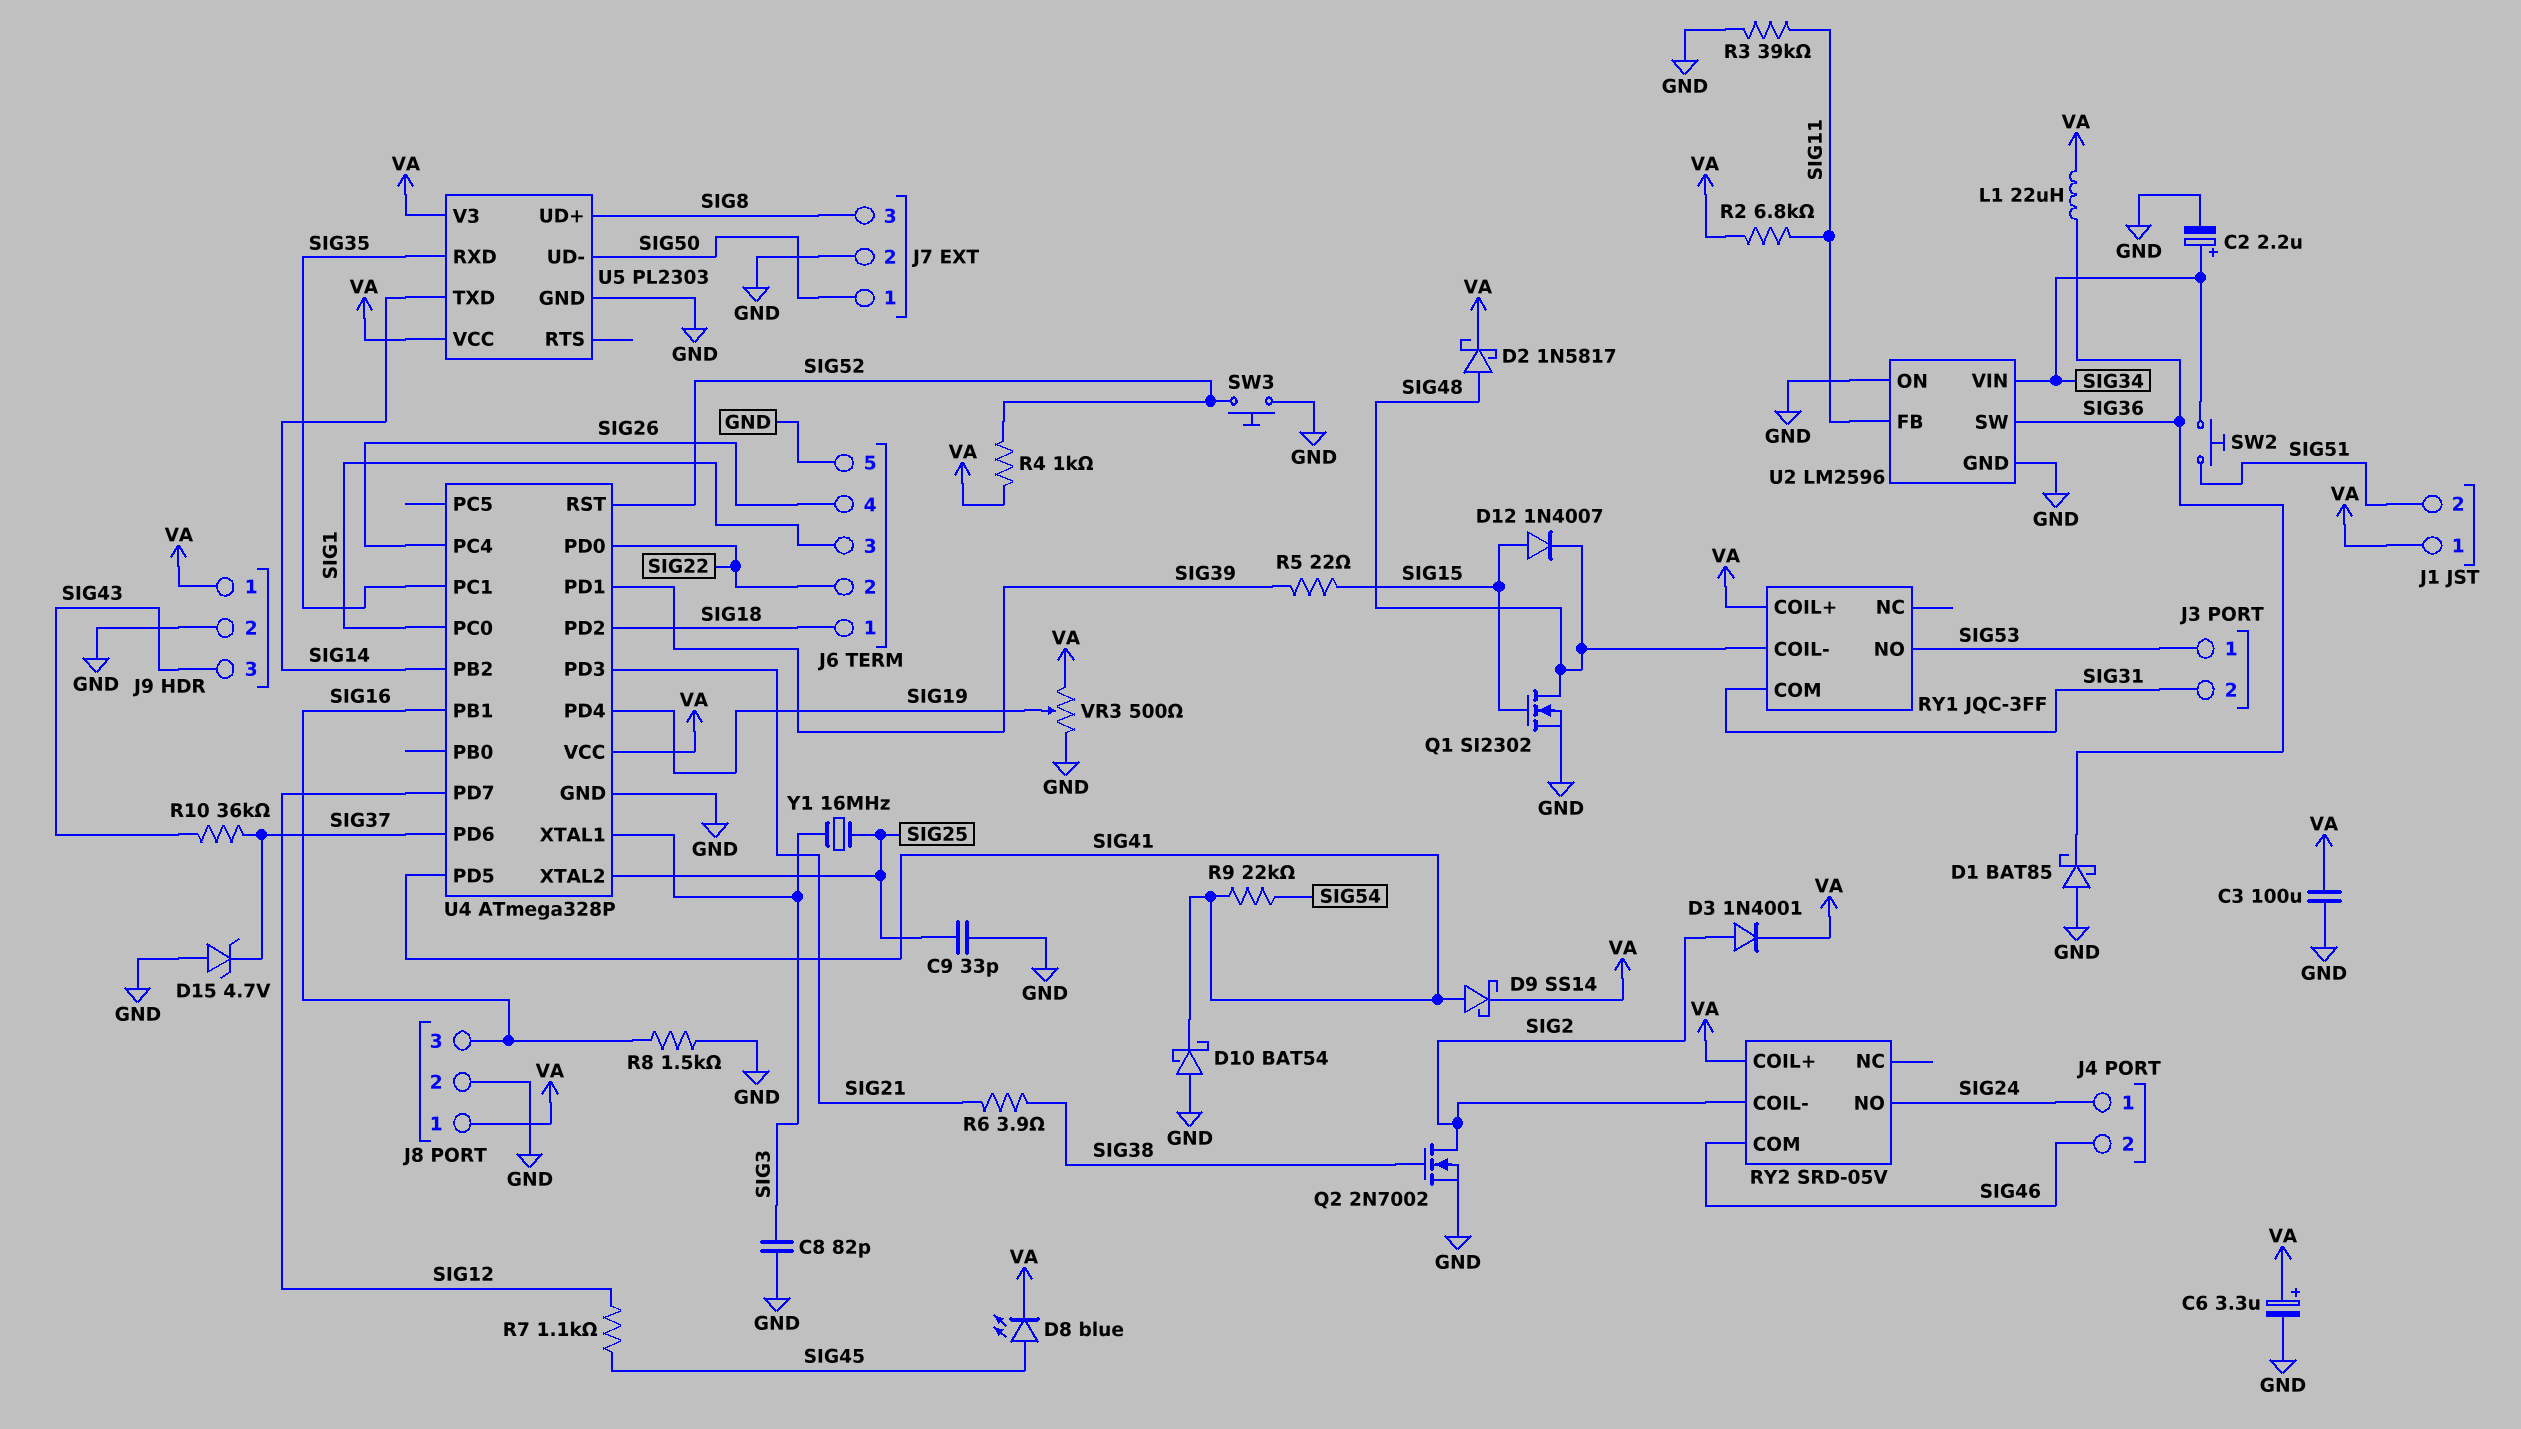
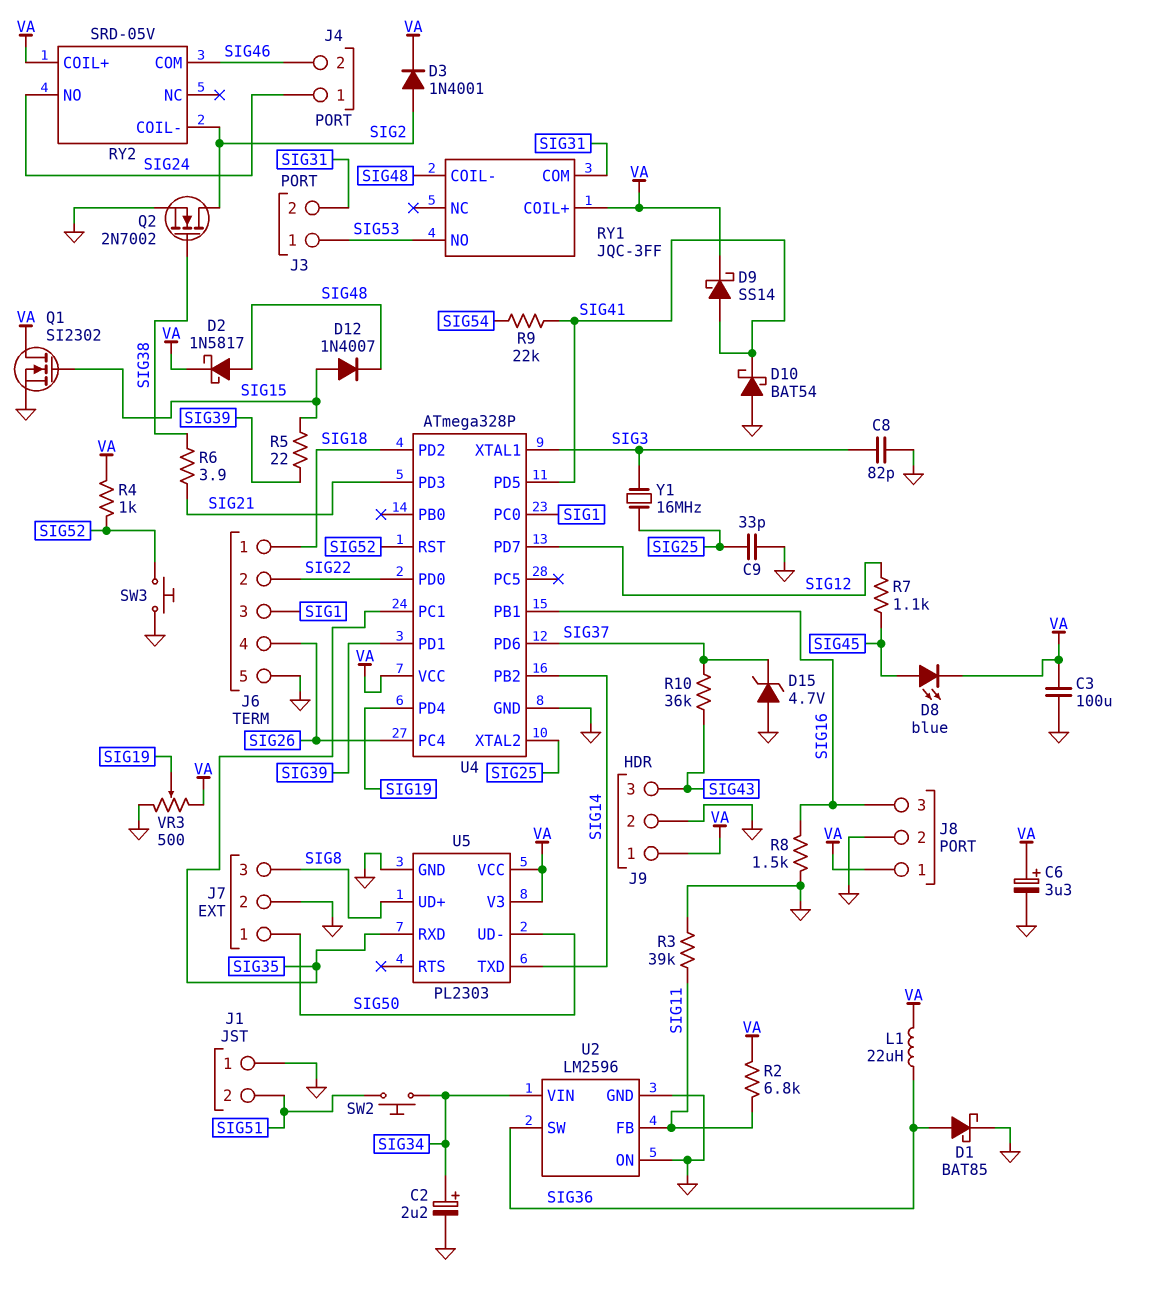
D1: schottky BAT85 (A GND, K SIG36) -> schottky BAT85 (A SIG36, K GND)
J1 pin 1: VA -> GND
Q1: NMOS SI2302 (G SIG15, D SIG48, S GND) -> NMOS SI2302 (G SIG15, D VA, S GND)

